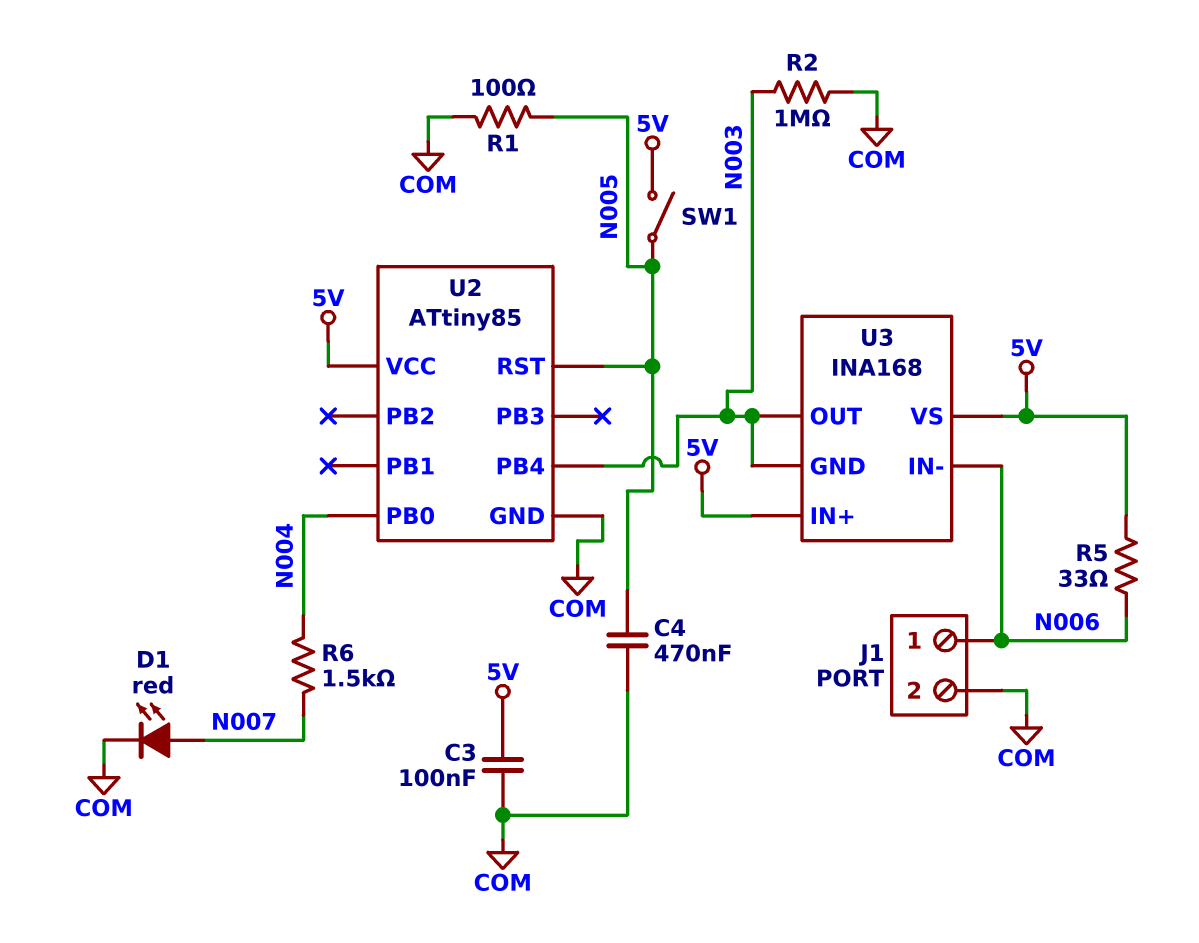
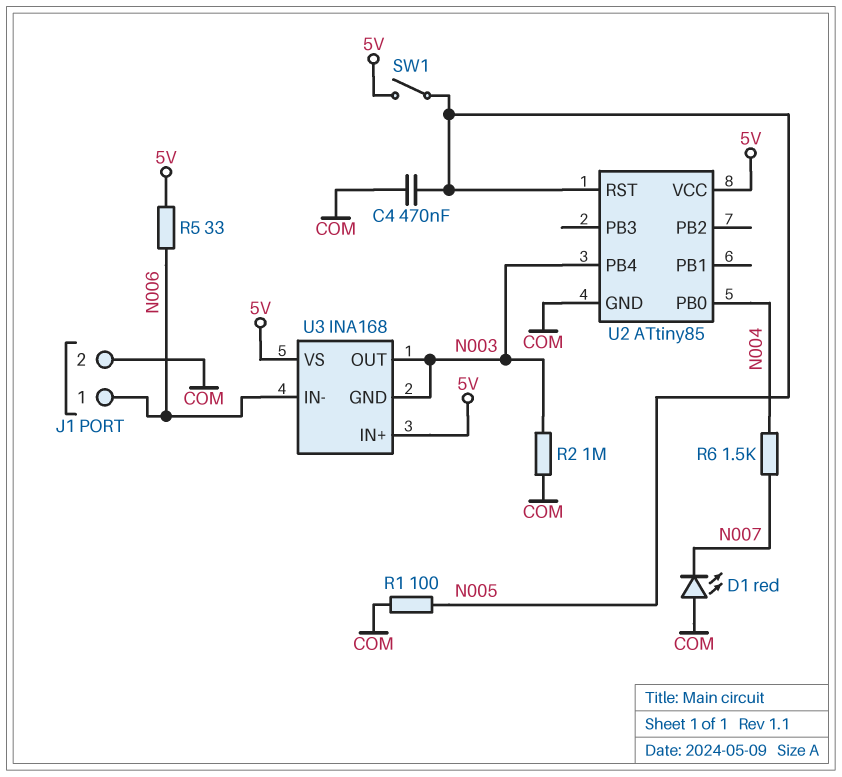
C3: 100nF (5V, COM) -> none
D1: LED red (A N007, K COM) -> LED red (A COM, K N007)

